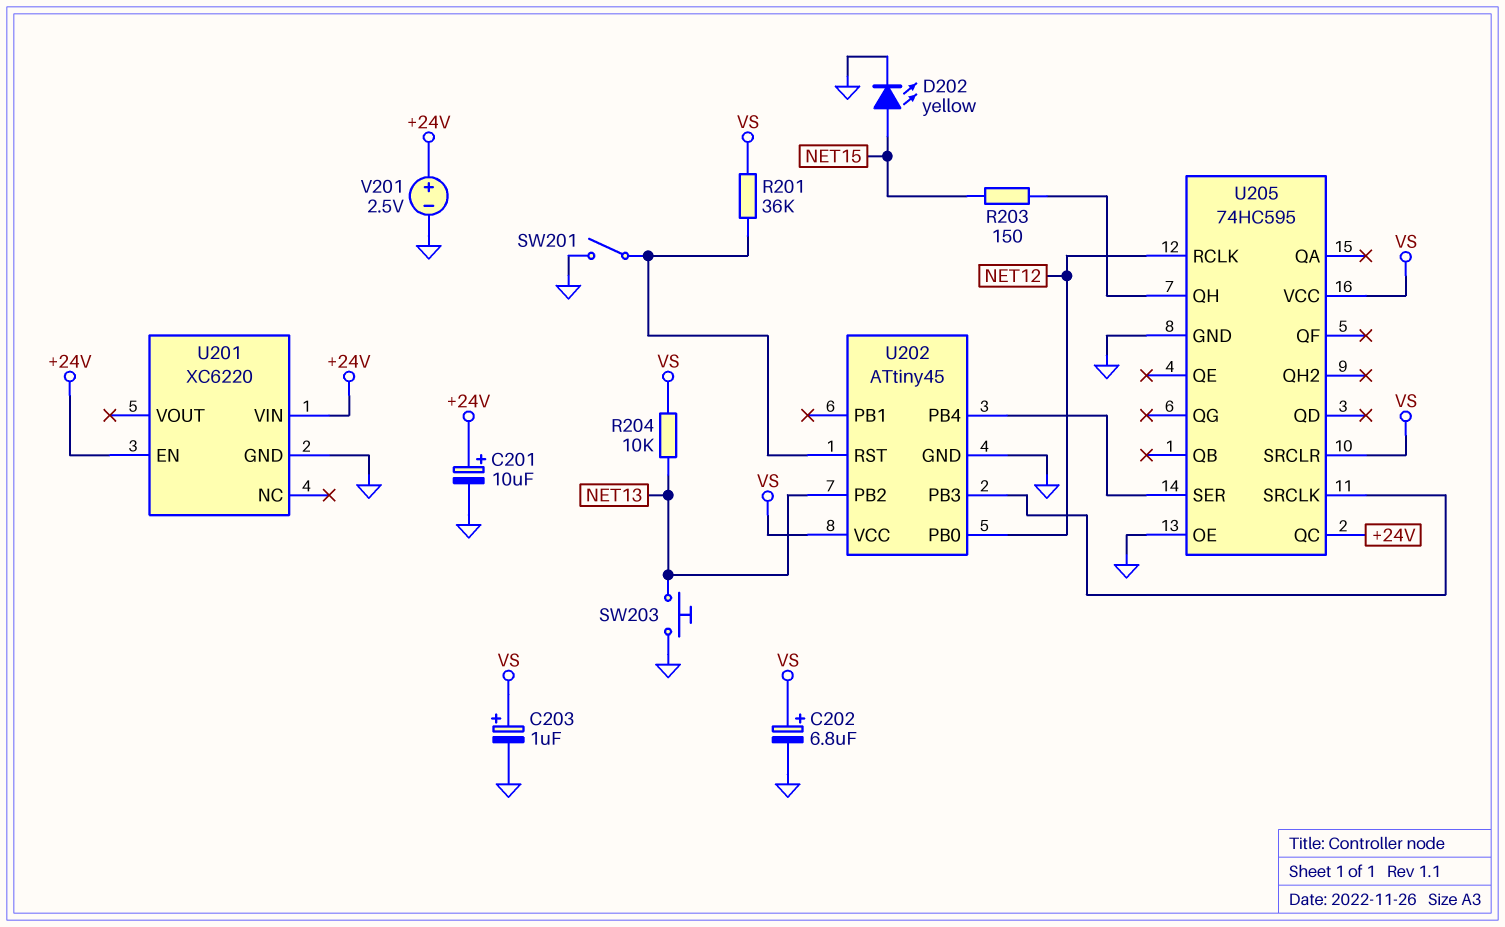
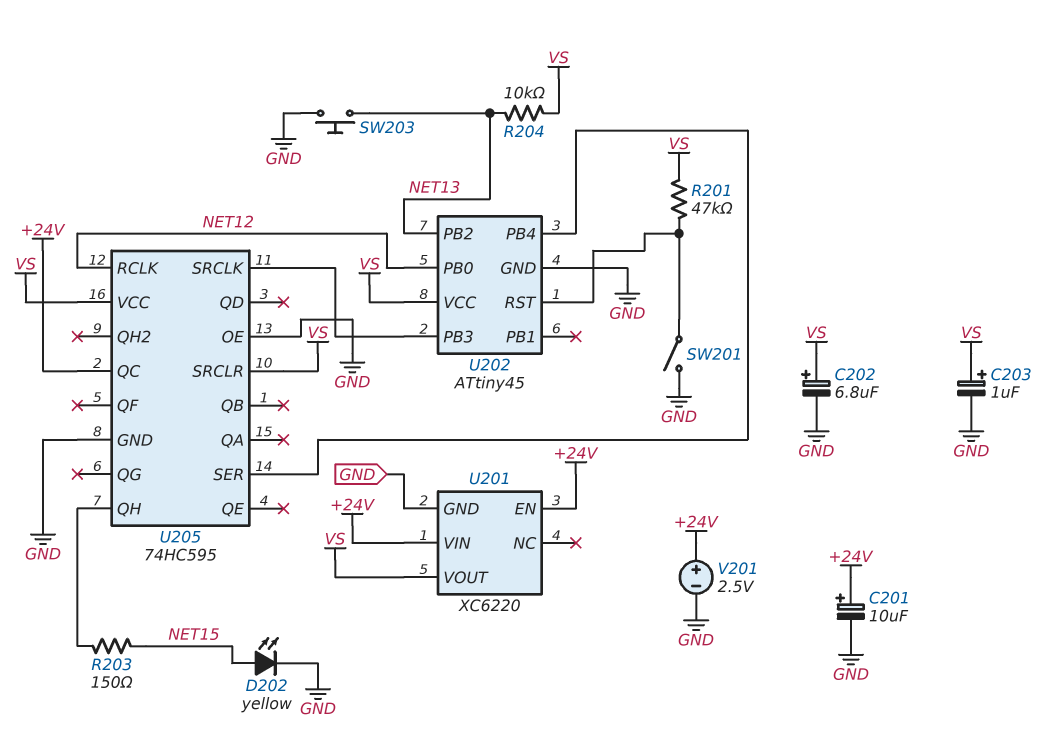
R201: 36k (U202/RST, VS) -> 47k (U202/RST, VS)
U201 pin VOUT: none -> VS

